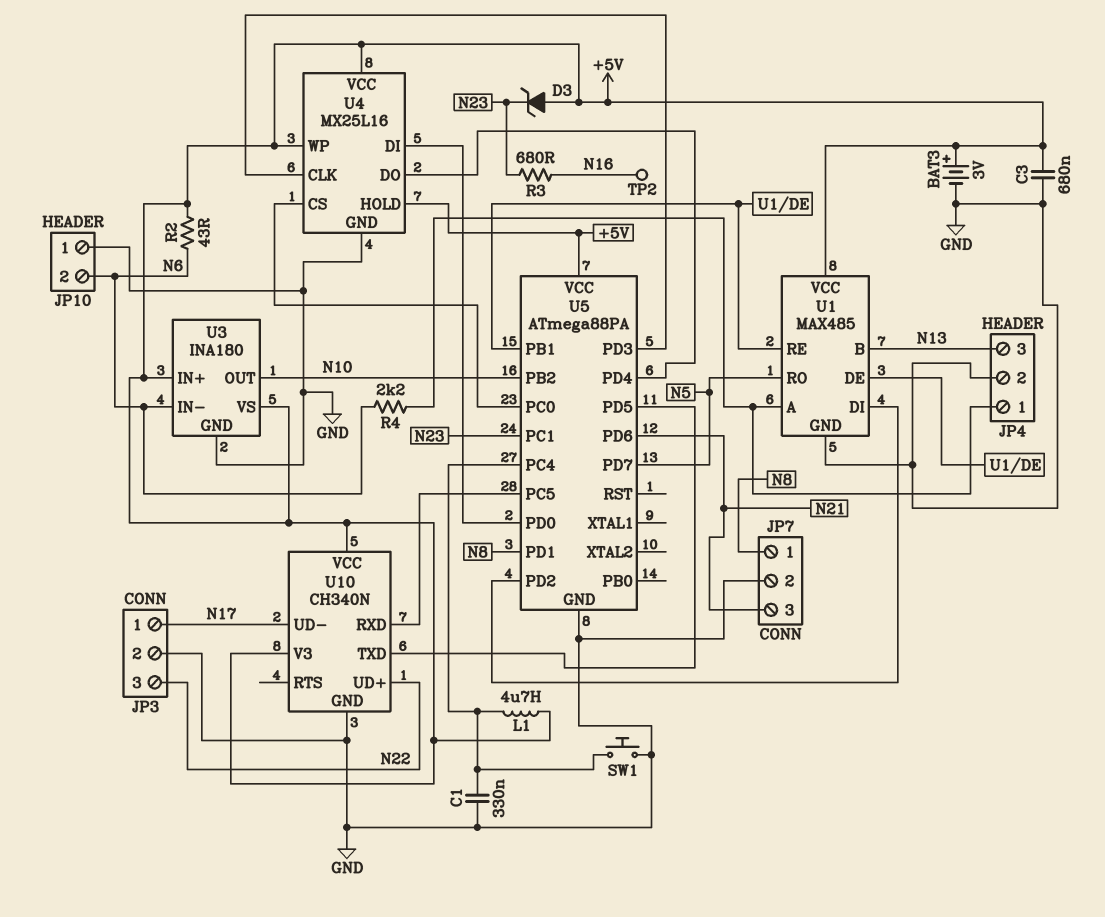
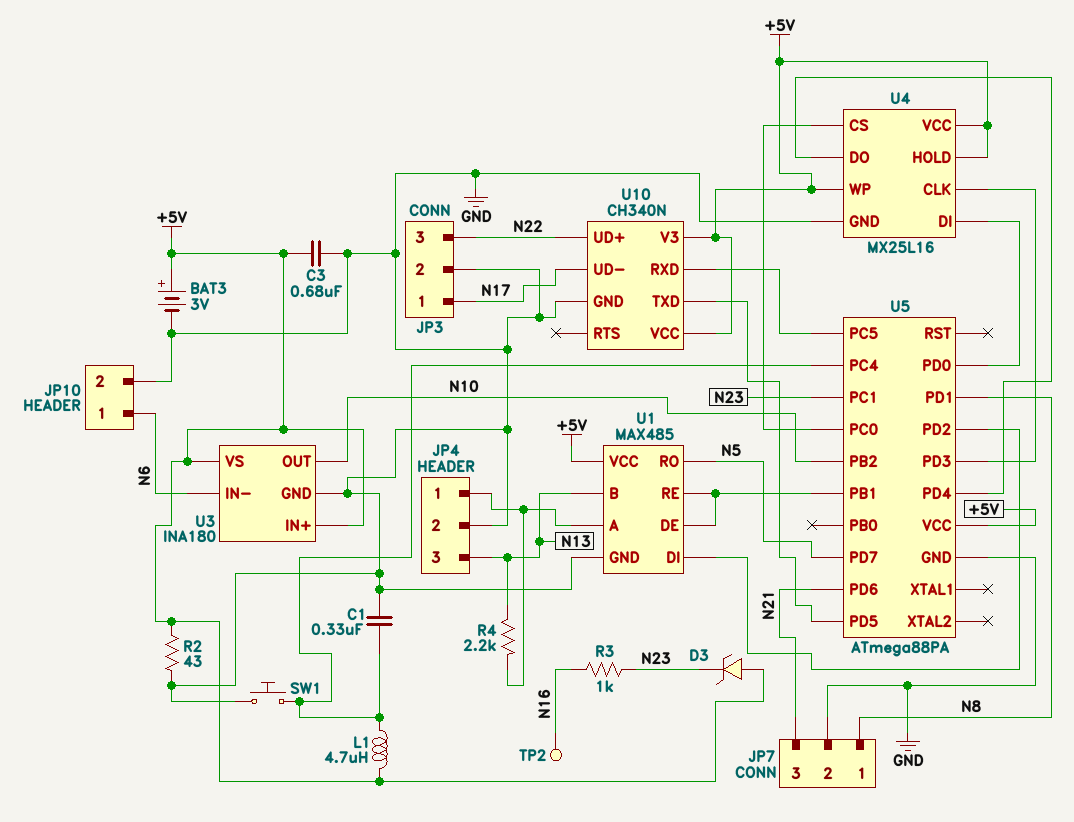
JP10 pin 1: GND -> N6
JP10 pin 2: N6 -> GND
R2: 43 (+5V, N6) -> 43 (+5V, GND)
R3: 680 (N16, N23) -> 1k (N16, N23)
R4: 2.2k (JP4/1, N6) -> 2.2k (JP4/1, N13)

